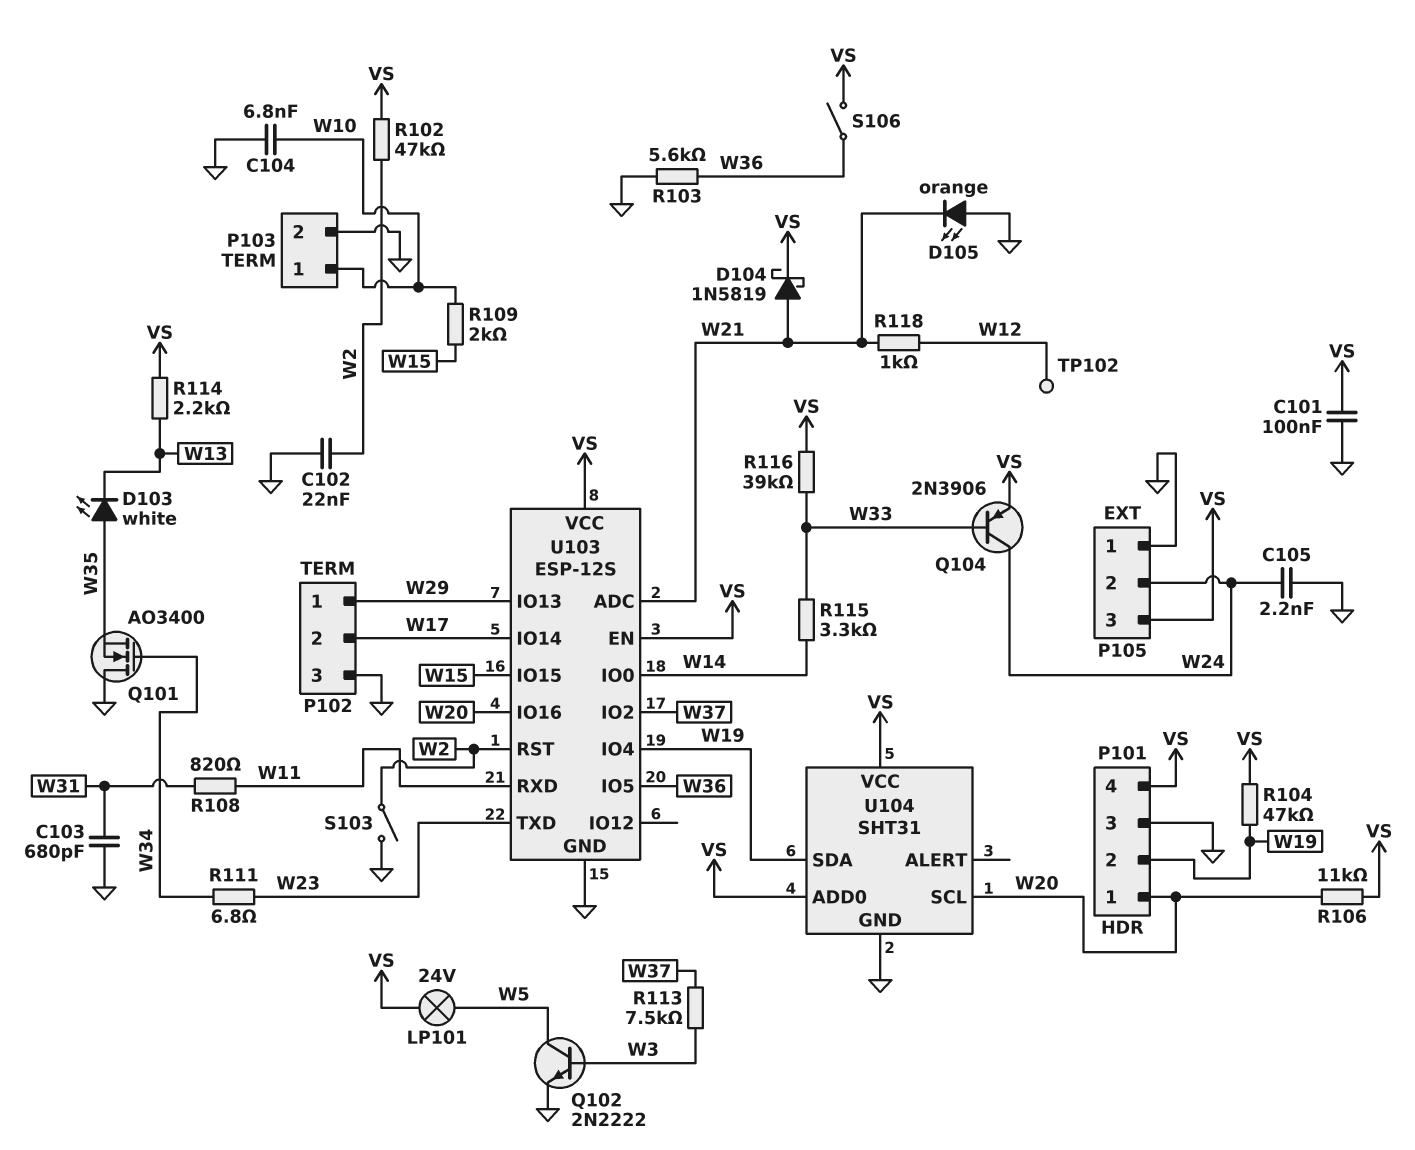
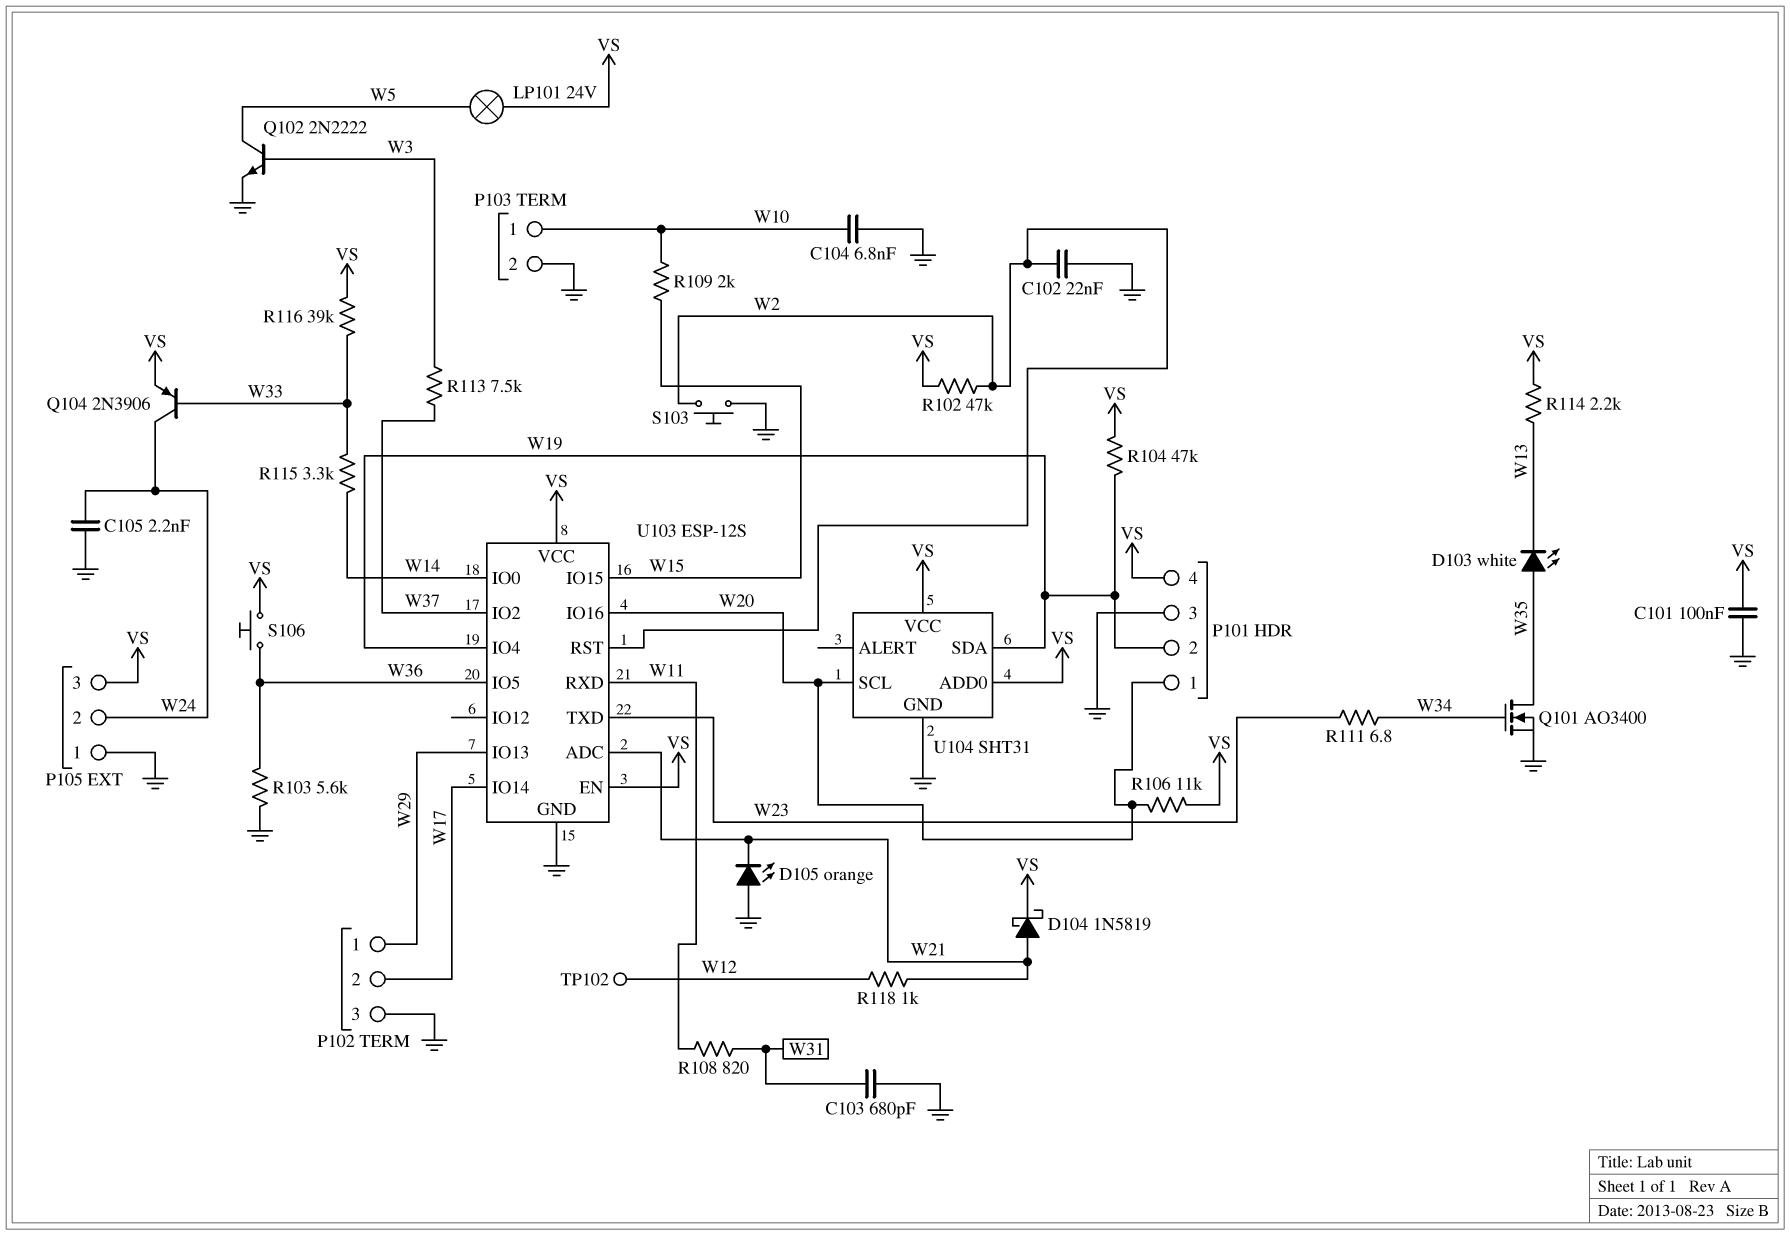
Q101: NMOS AO3400 (G W34, D GND, S W35) -> NMOS AO3400 (G W34, D W35, S GND)
S103: switch (GND, W2) -> button (GND, W2)
S106: switch (VS, W36) -> button (VS, W36)

